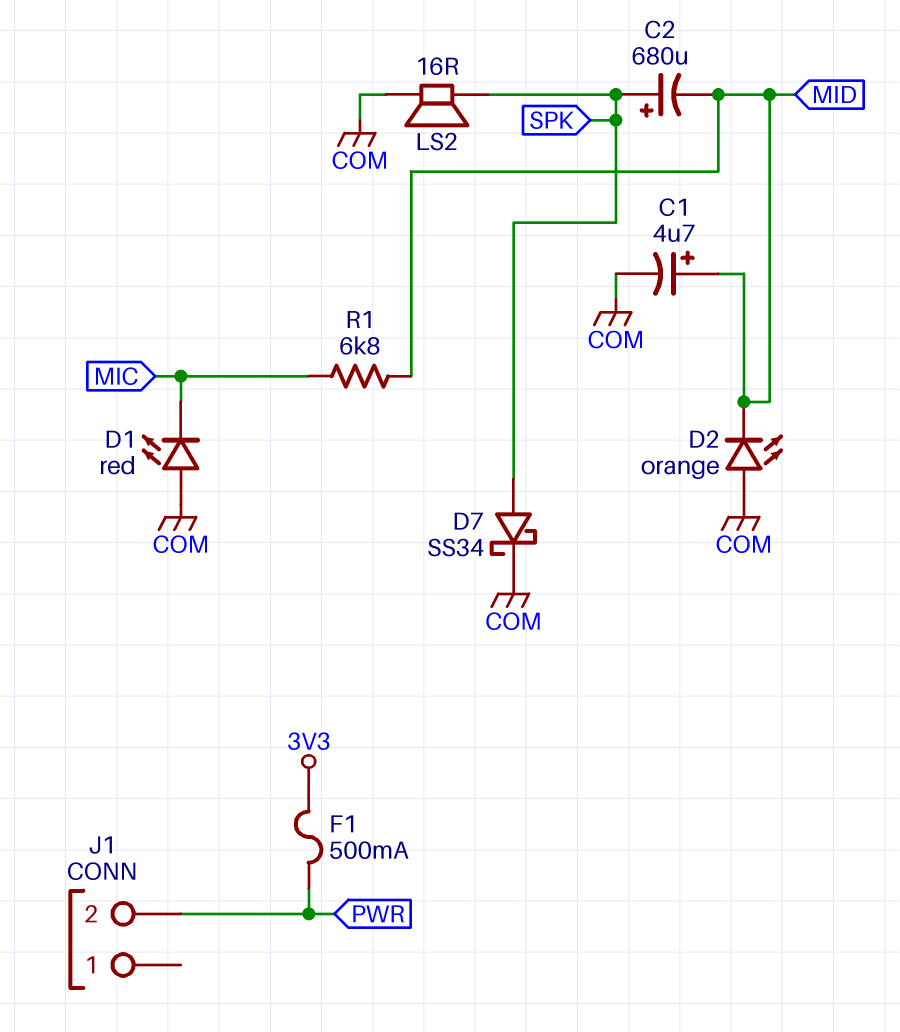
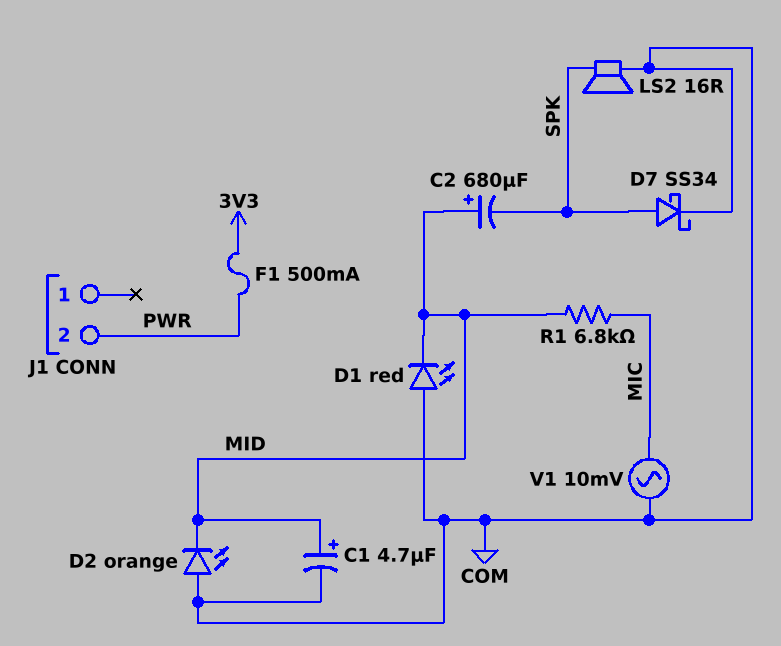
C2: 680uF (plus SPK, minus MID) -> 680uF (plus MID, minus SPK)
D1: LED red (A COM, K MIC) -> LED red (A COM, K MID)
V1: none -> AC 10mV (COM, MIC)

